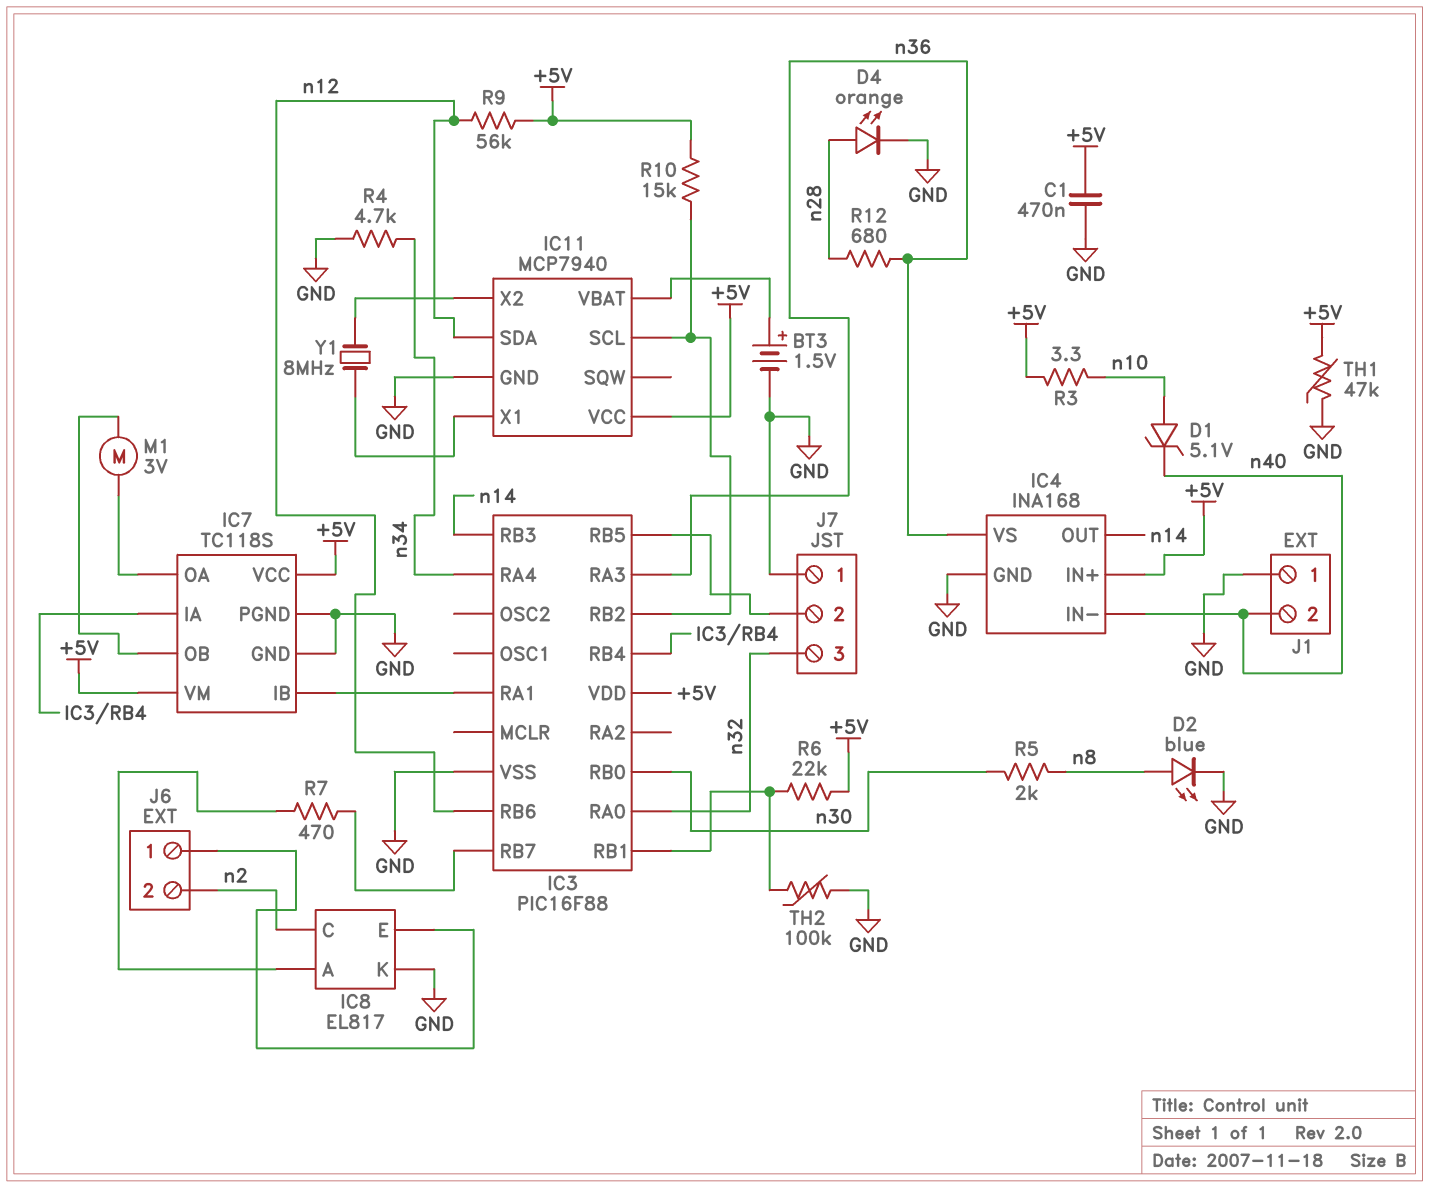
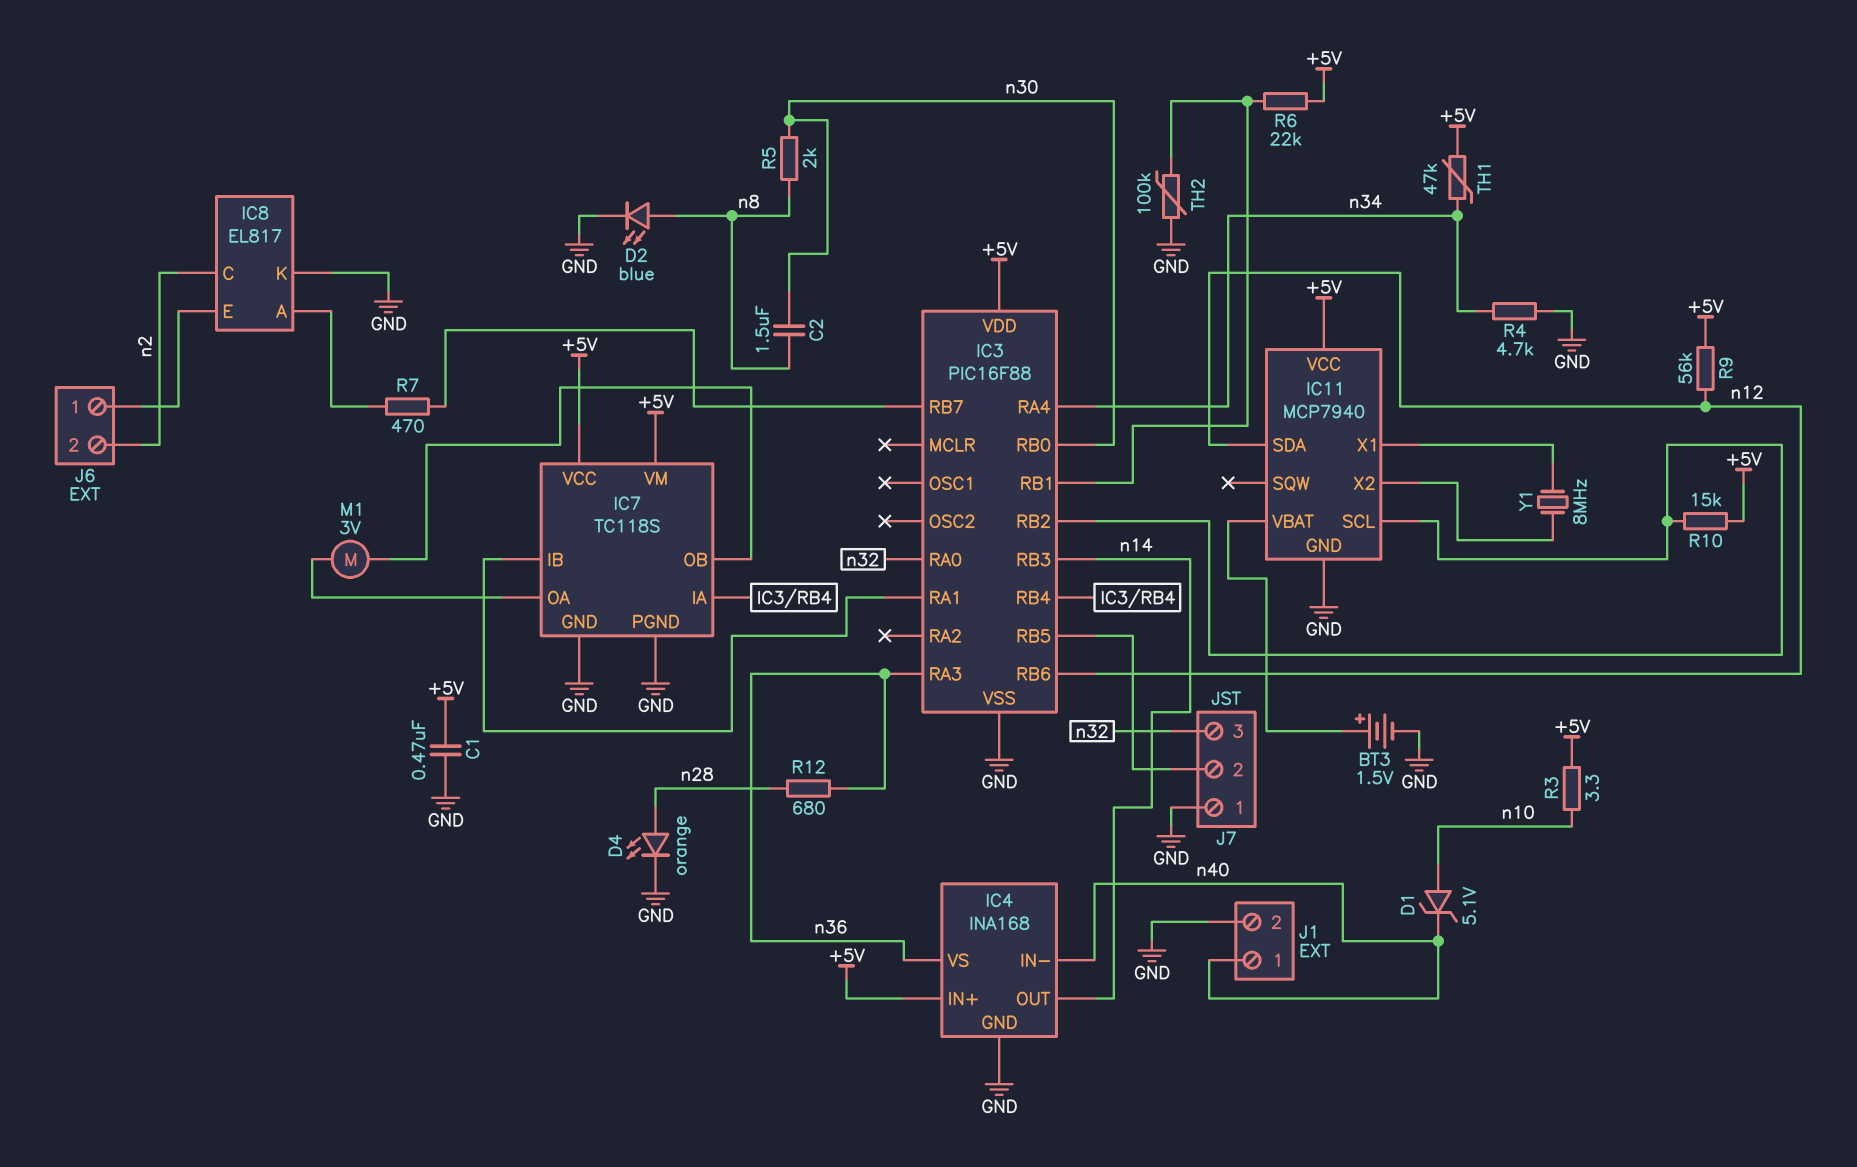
C2: none -> 1.5uF (n8, n30)
J1 pin 1: GND -> n40
J1 pin 2: n40 -> GND
TH1: 47k (+5V, GND) -> 47k (+5V, n34)

